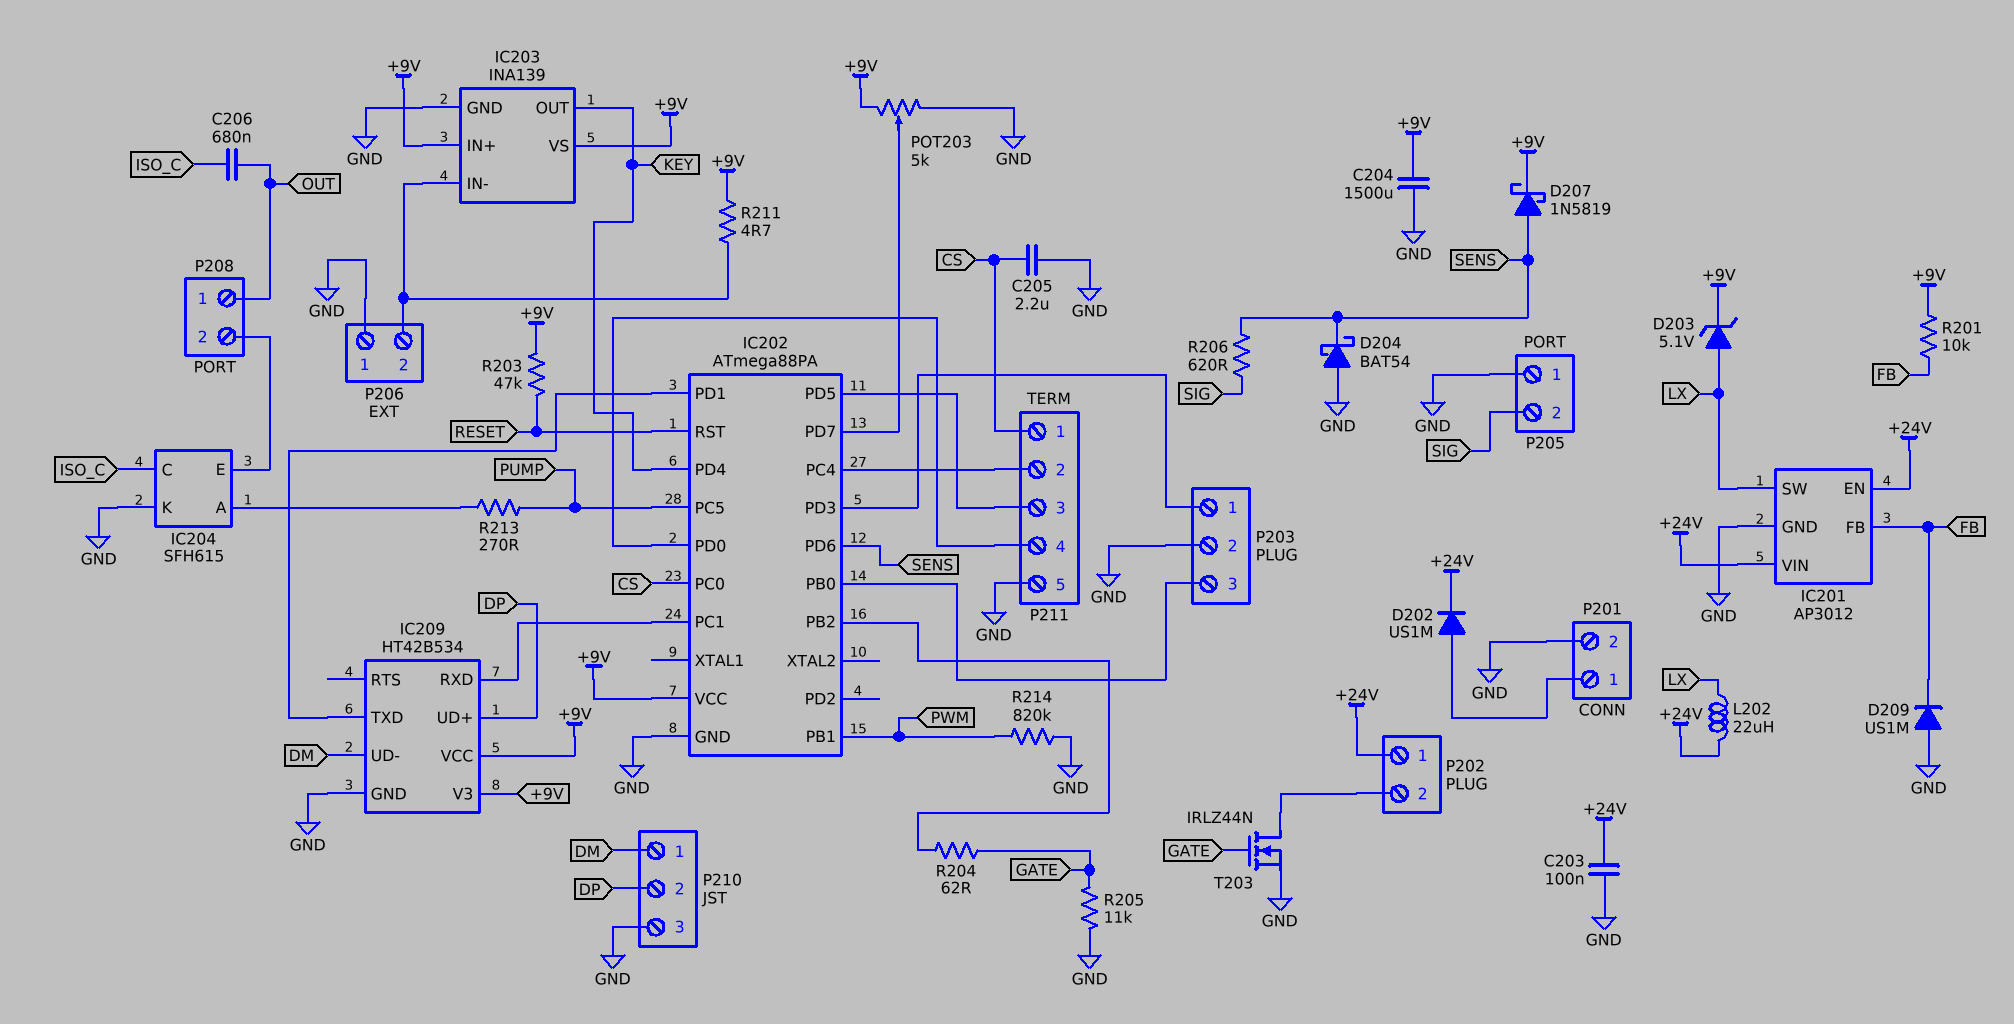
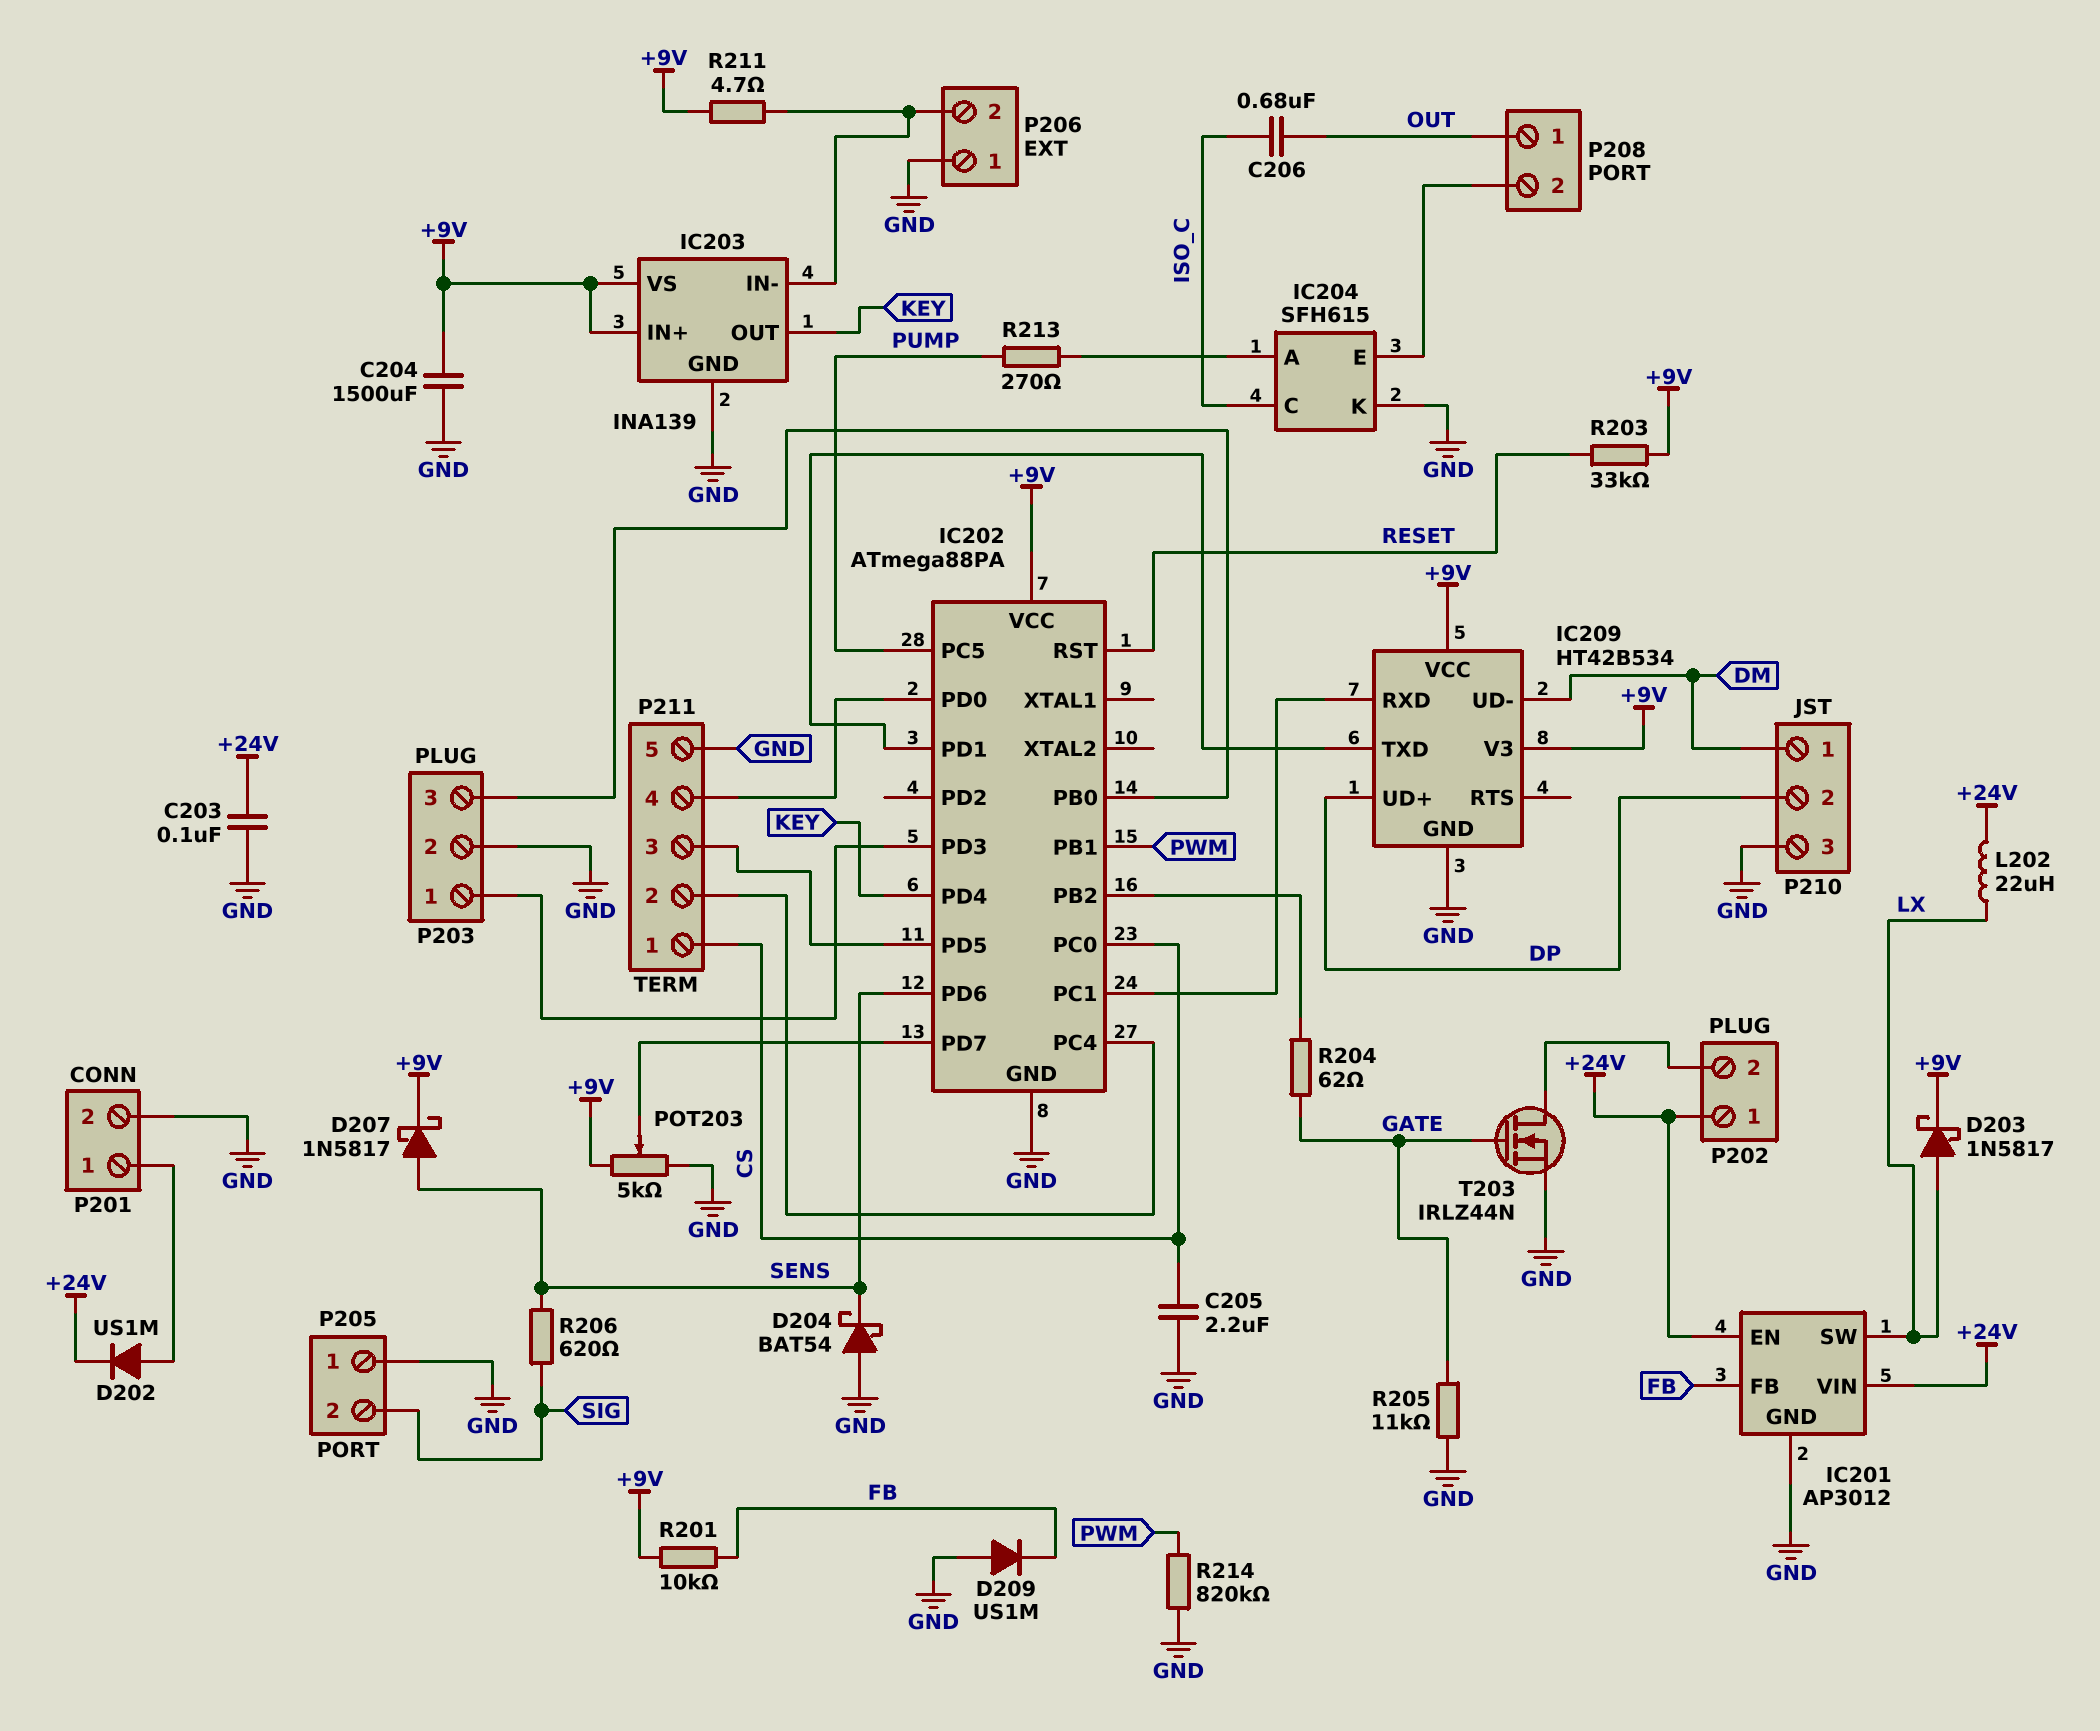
D203: zener 5.1V (A LX, K +9V) -> schottky 1N5817 (A LX, K +9V)
D207: schottky 1N5819 (A SENS, K +9V) -> schottky 1N5817 (A SENS, K +9V)
R203: 47k (+9V, RESET) -> 33k (+9V, RESET)

